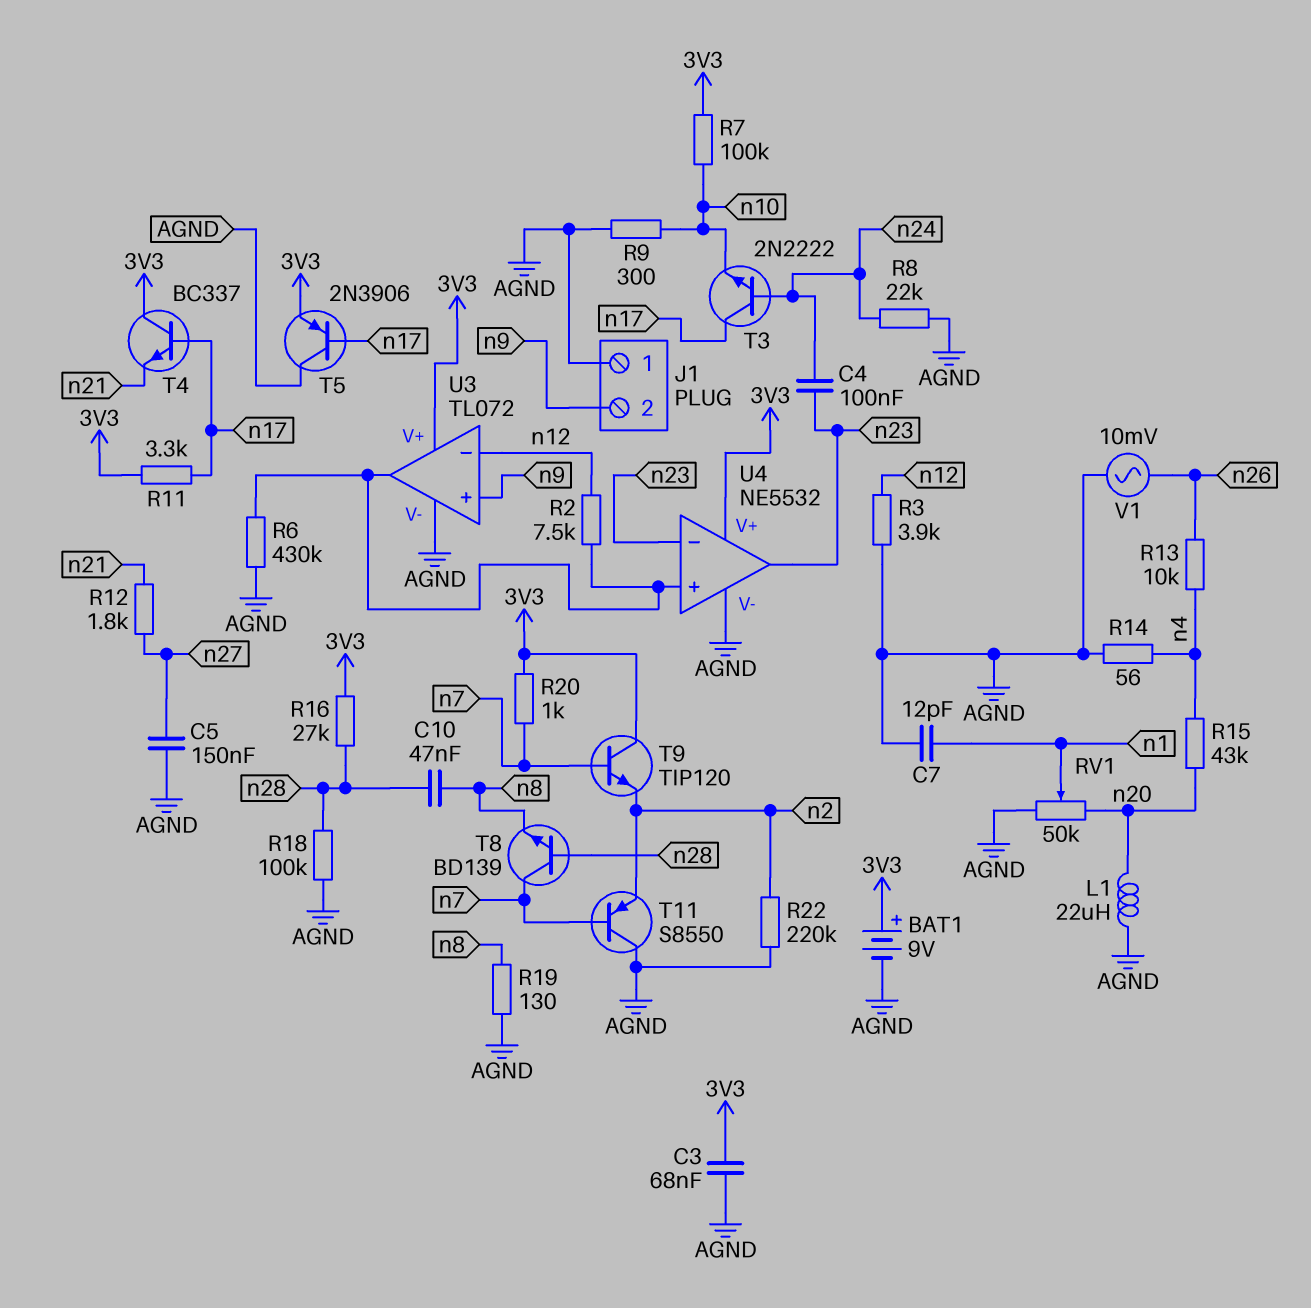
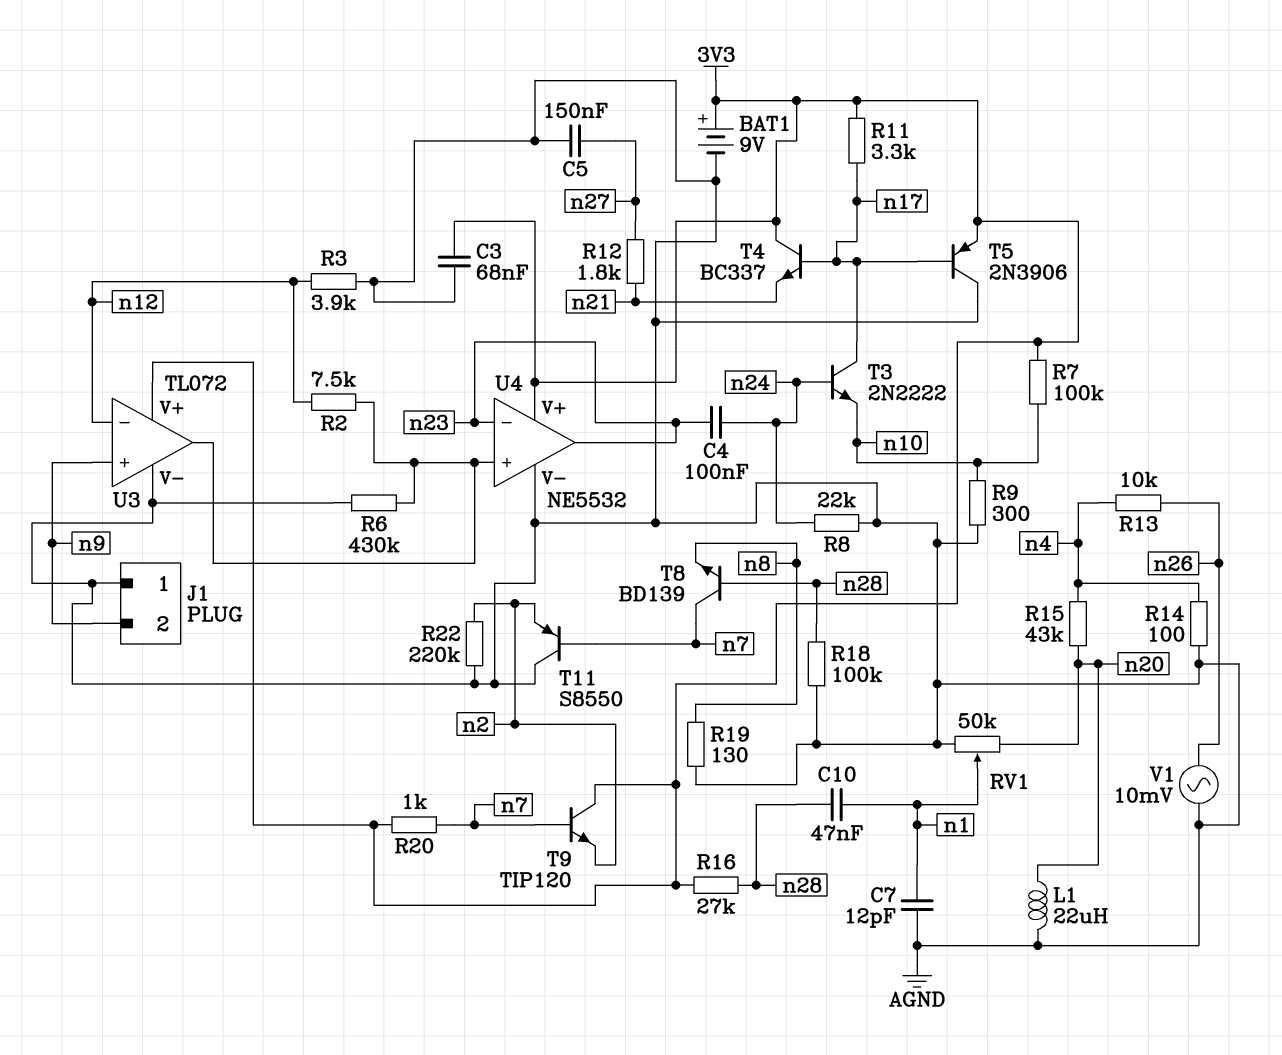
C10: 47nF (n8, n28) -> 47nF (n1, n28)
R14: 56 (AGND, n4) -> 100 (AGND, n4)

